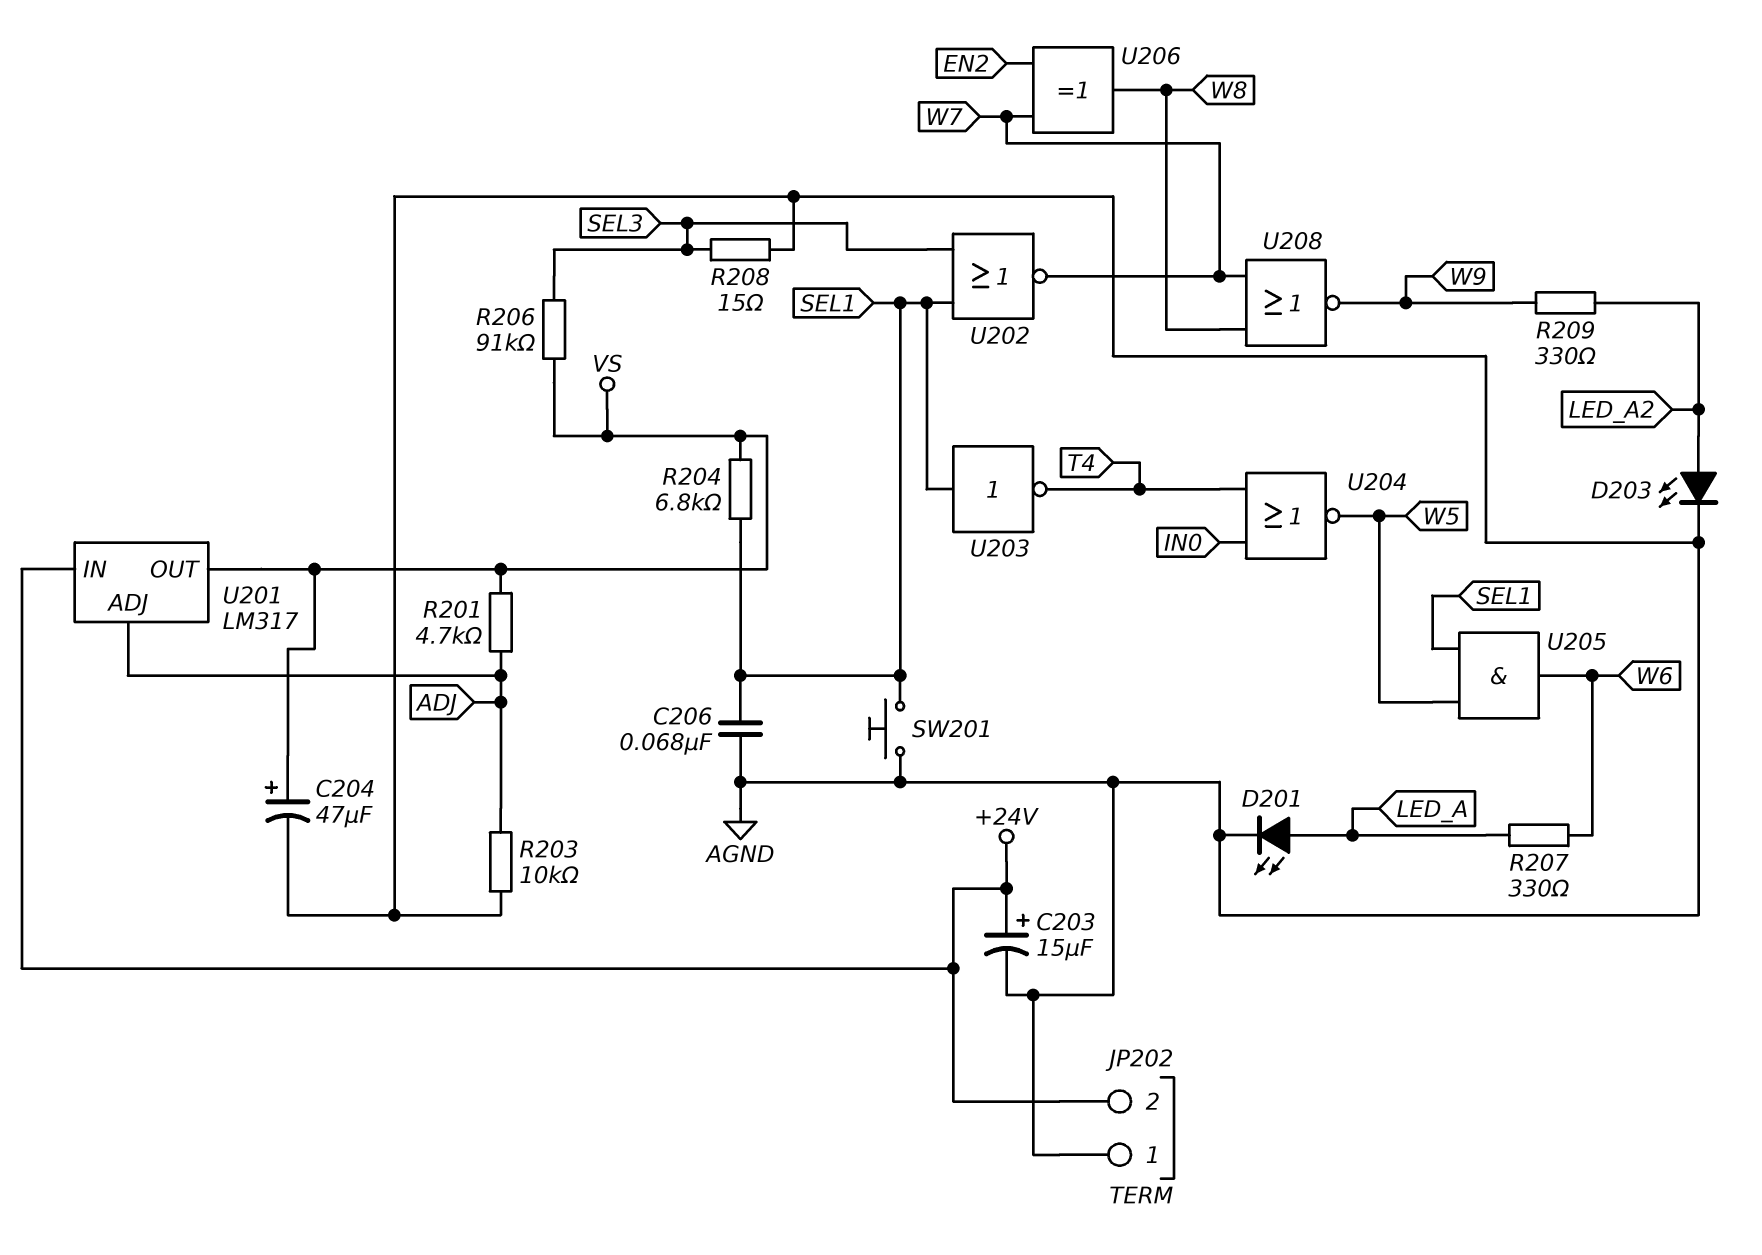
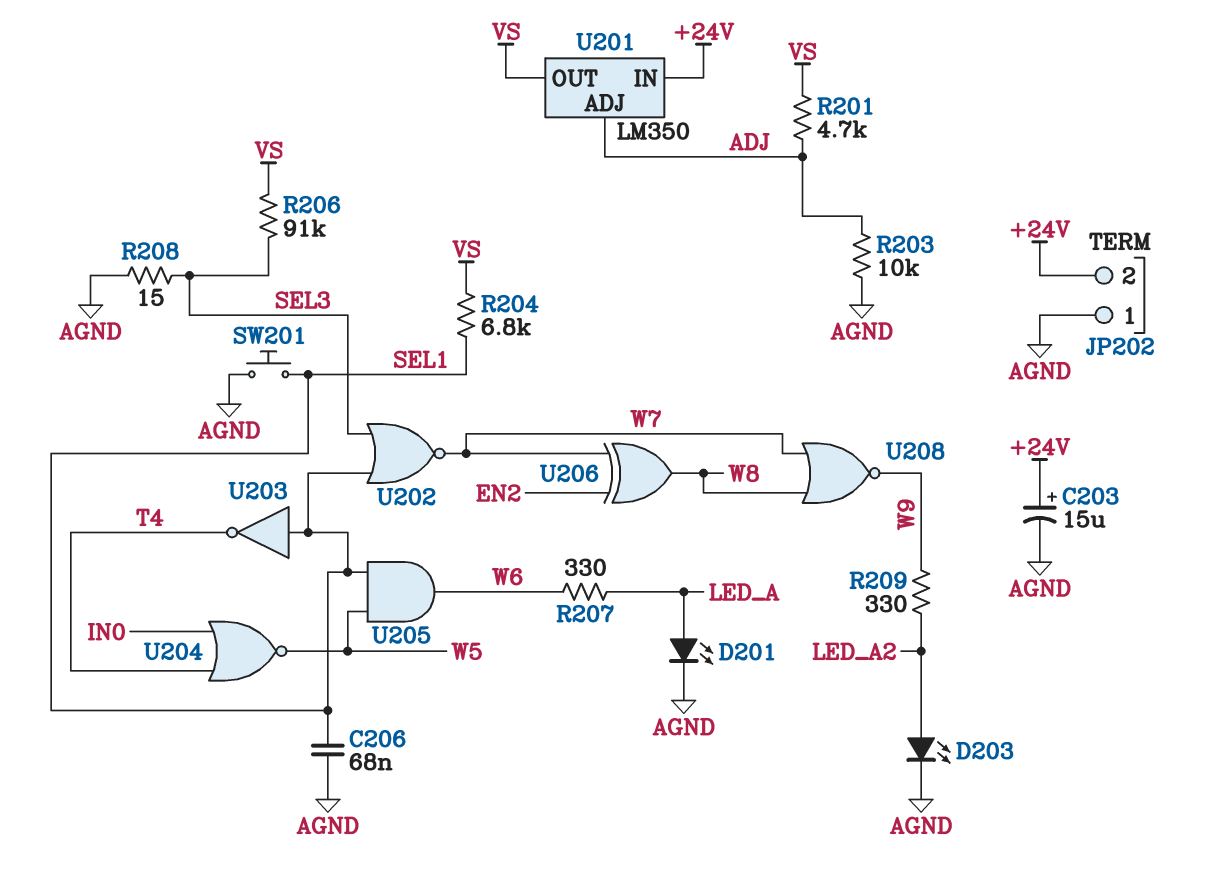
C204: 47uF (plus VS, minus AGND) -> none
U201: LM317 -> LM350

